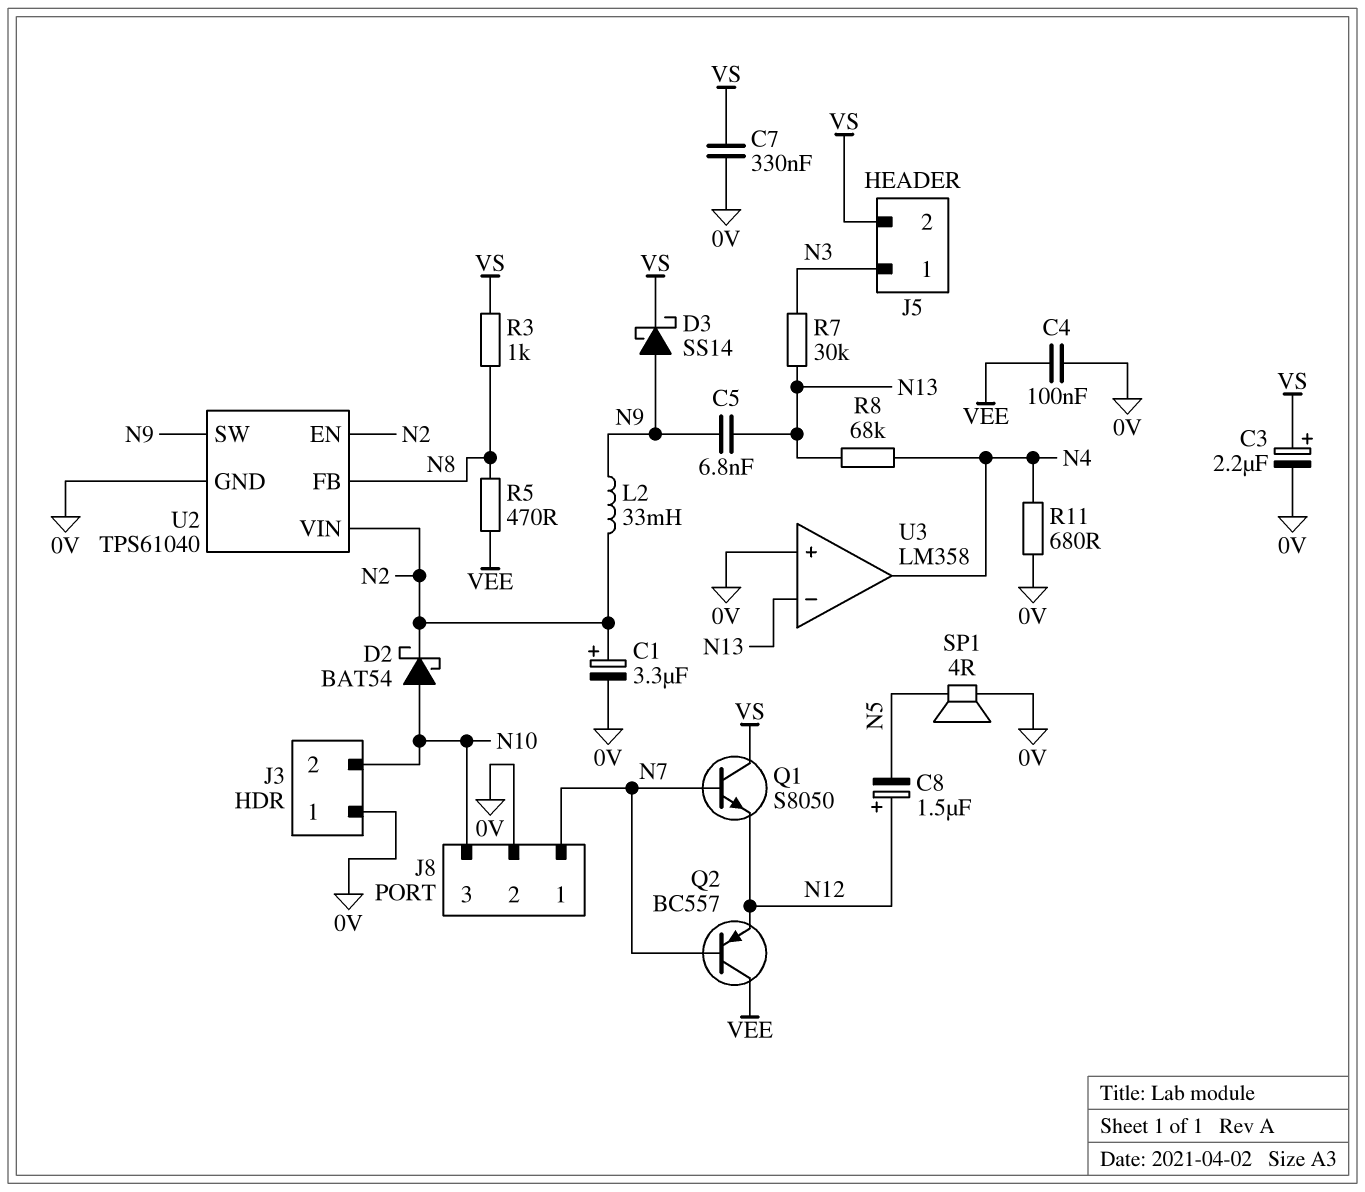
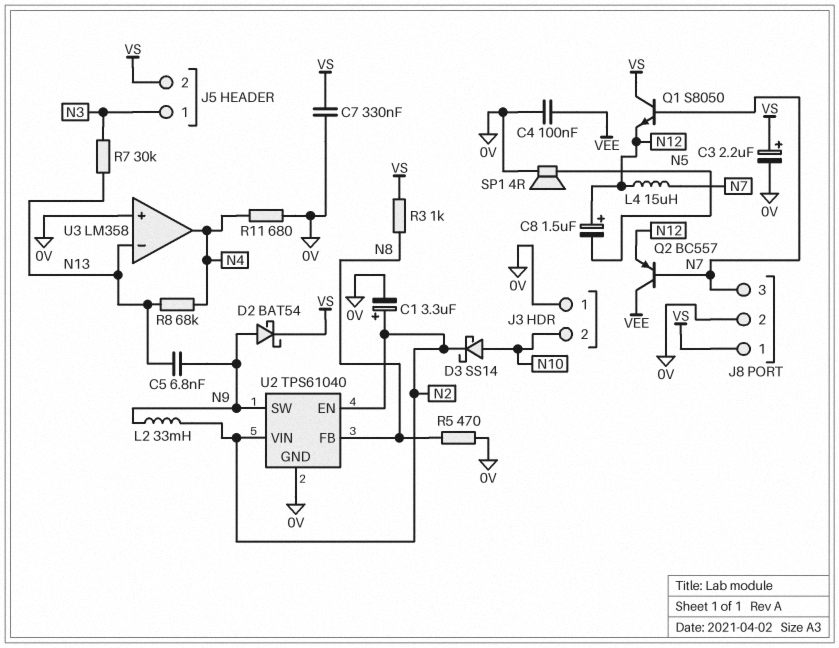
D2: schottky BAT54 (A N10, K N2) -> schottky BAT54 (A N9, K VS)
D3: schottky SS14 (A N9, K VS) -> schottky SS14 (A N10, K N2)
J8 pin 1: N7 -> VS
J8 pin 3: N10 -> N7
L4: none -> 15uH (N7, N12)
R5: 470 (N8, VEE) -> 470 (0V, N8)

